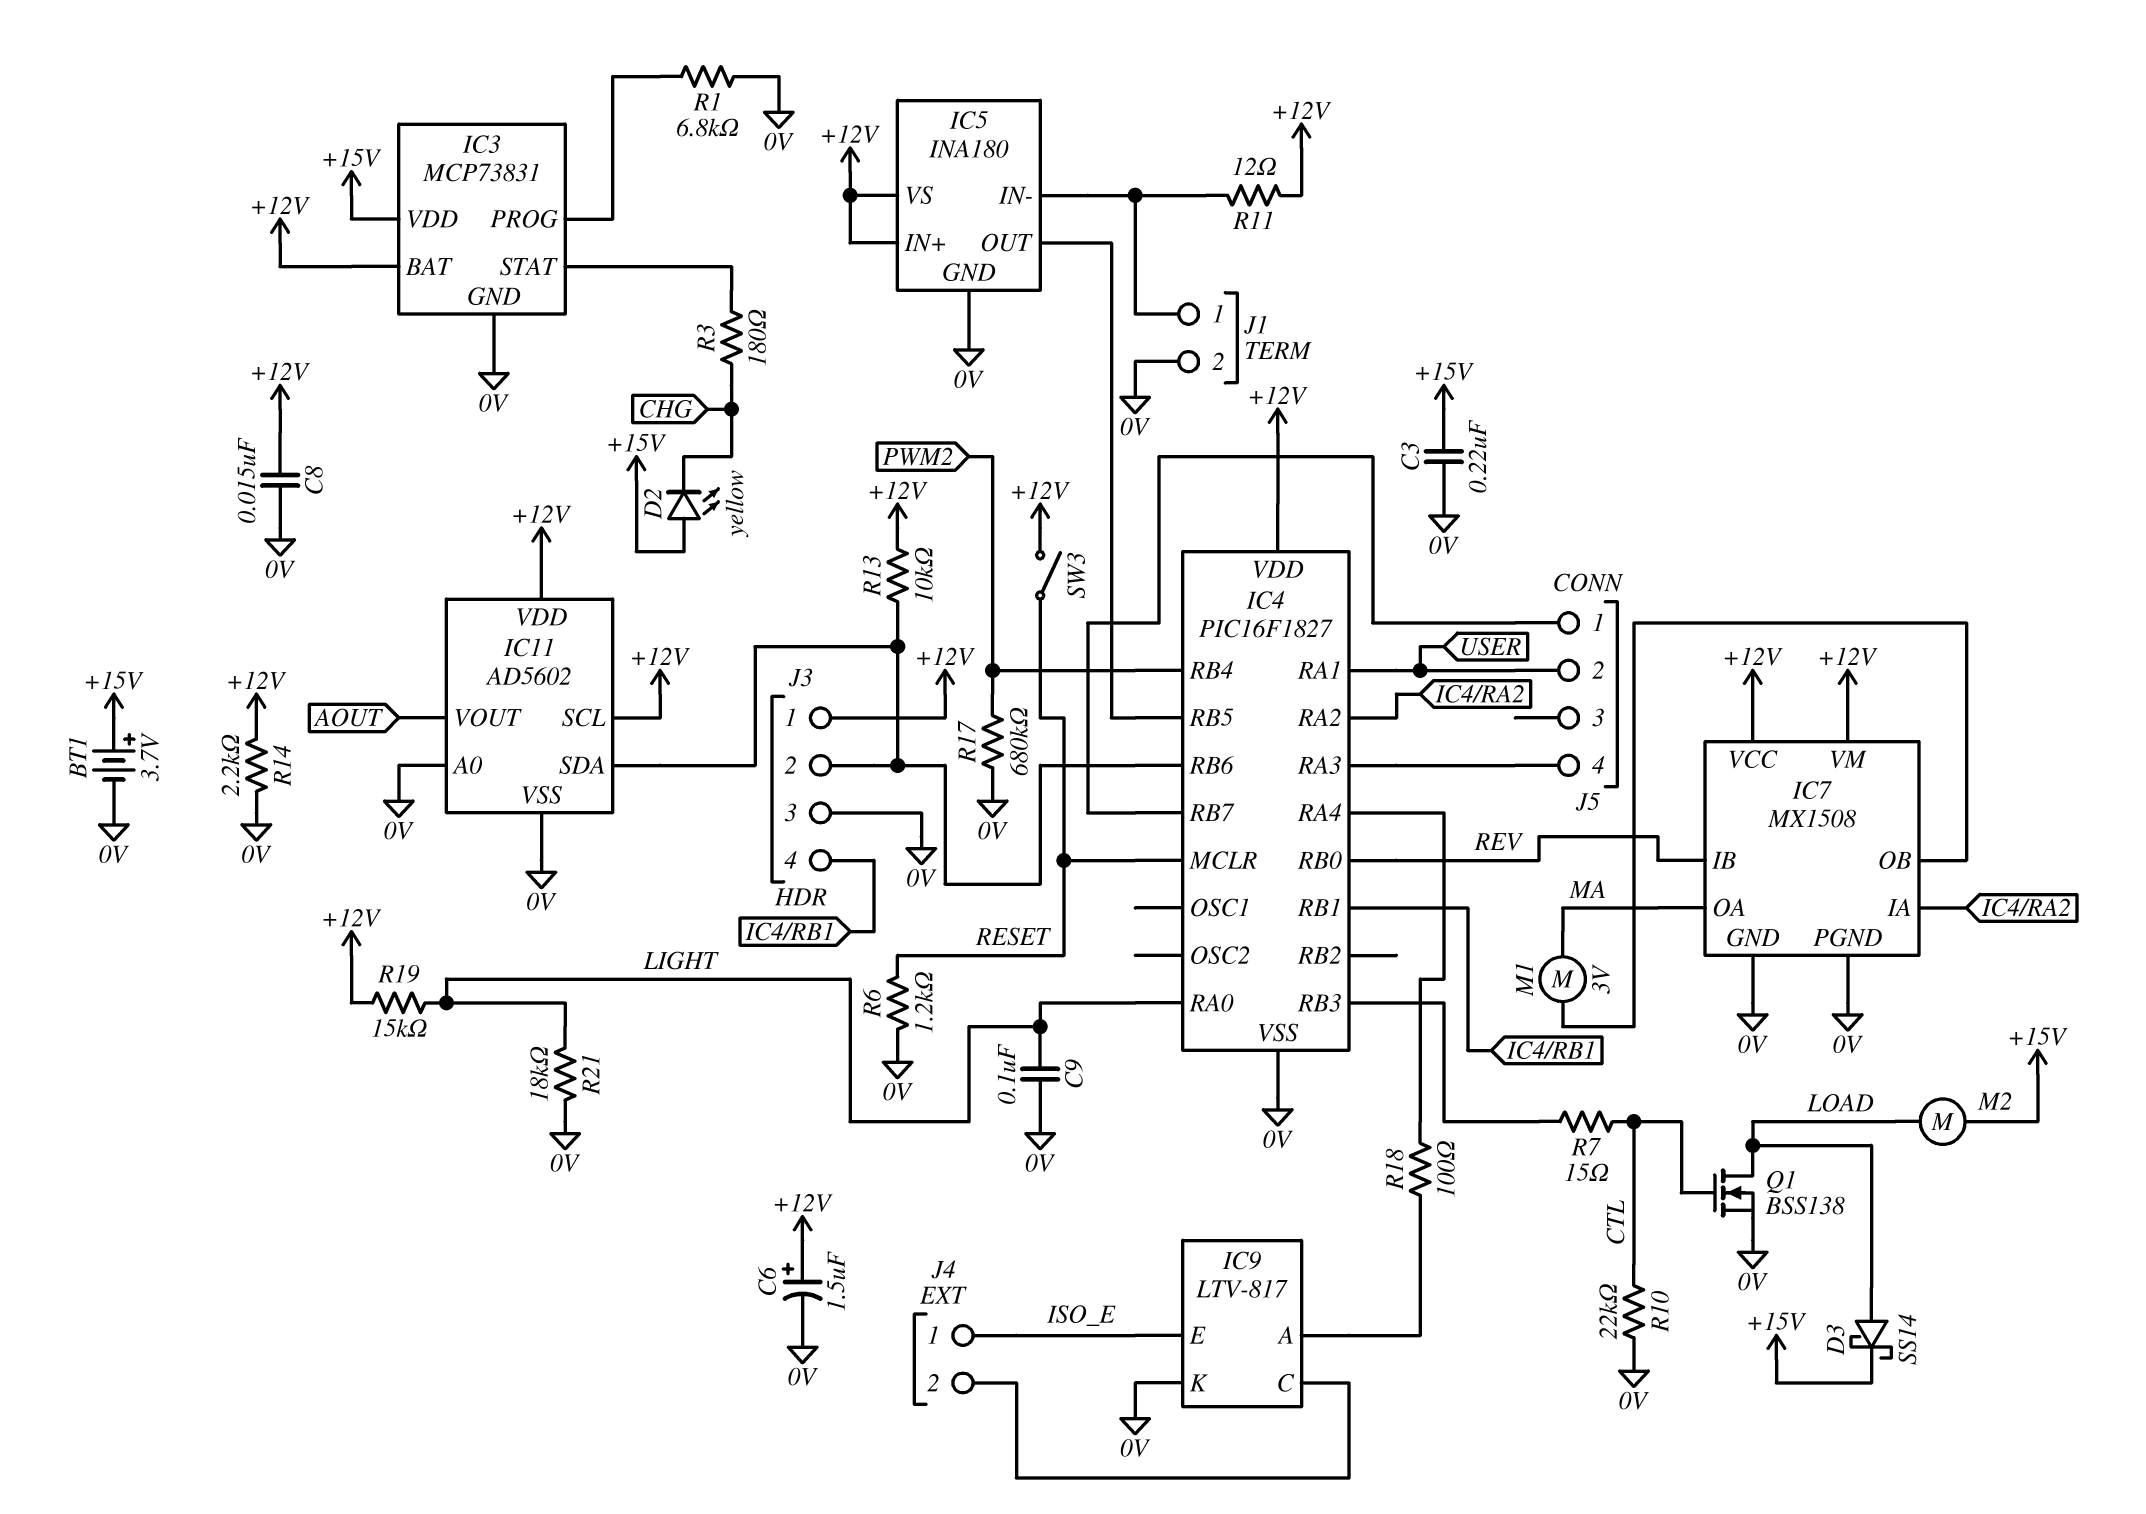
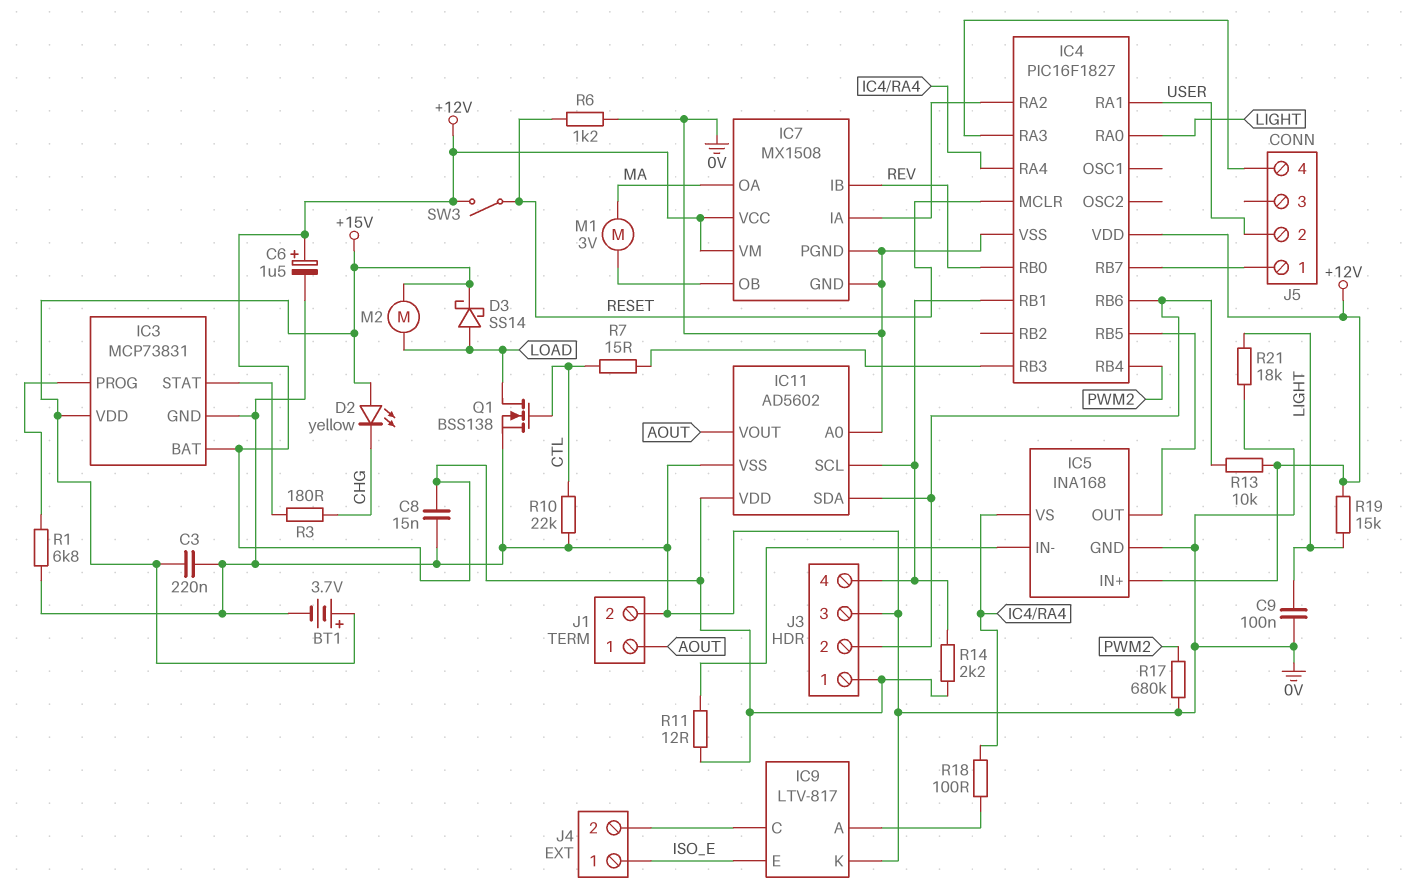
IC5: INA180 -> INA168
IC5 pin VS: +12V -> IC4/RA4
IC11 pin SCL: +12V -> IC4/RB1
J1 pin 1: IC5/IN- -> AOUT
R14: 2.2k (+12V, 0V) -> 2.2k (+12V, IC4/RB1)

